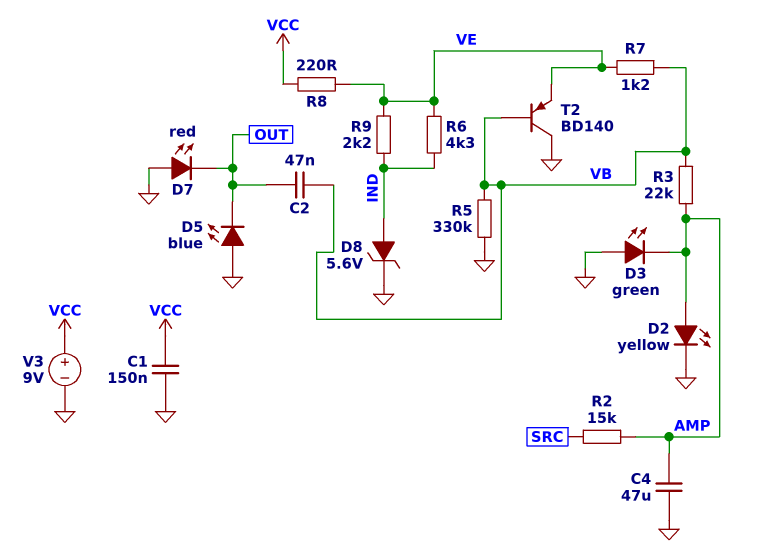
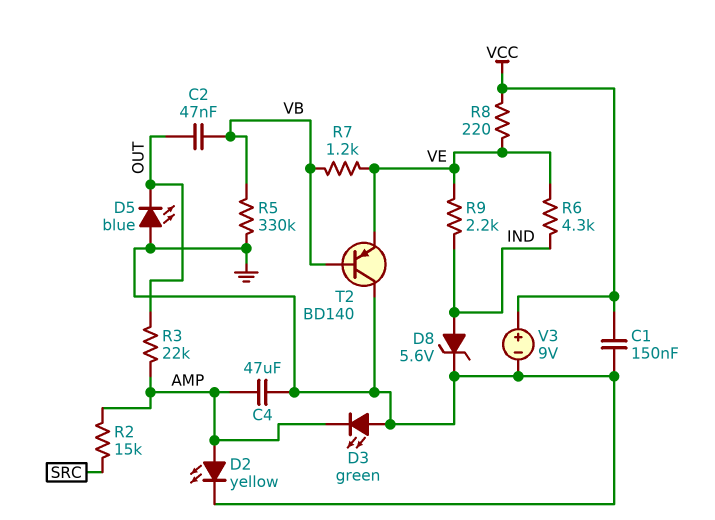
D7: LED red (A GND, K OUT) -> none
R3: 22k (AMP, VB) -> 22k (AMP, OUT)

